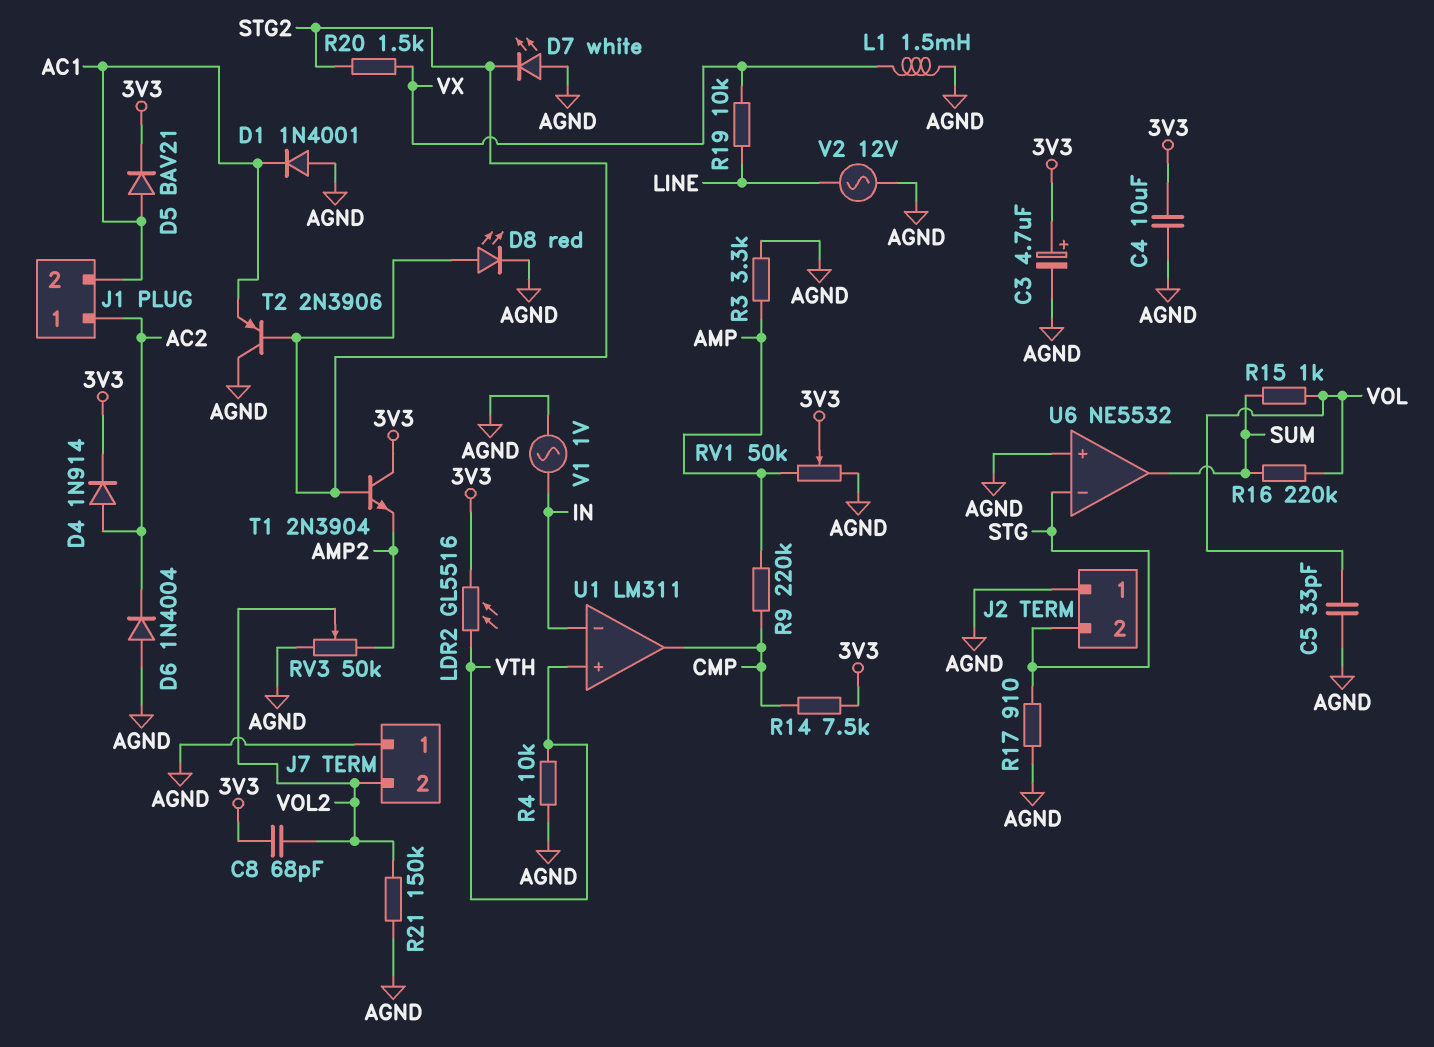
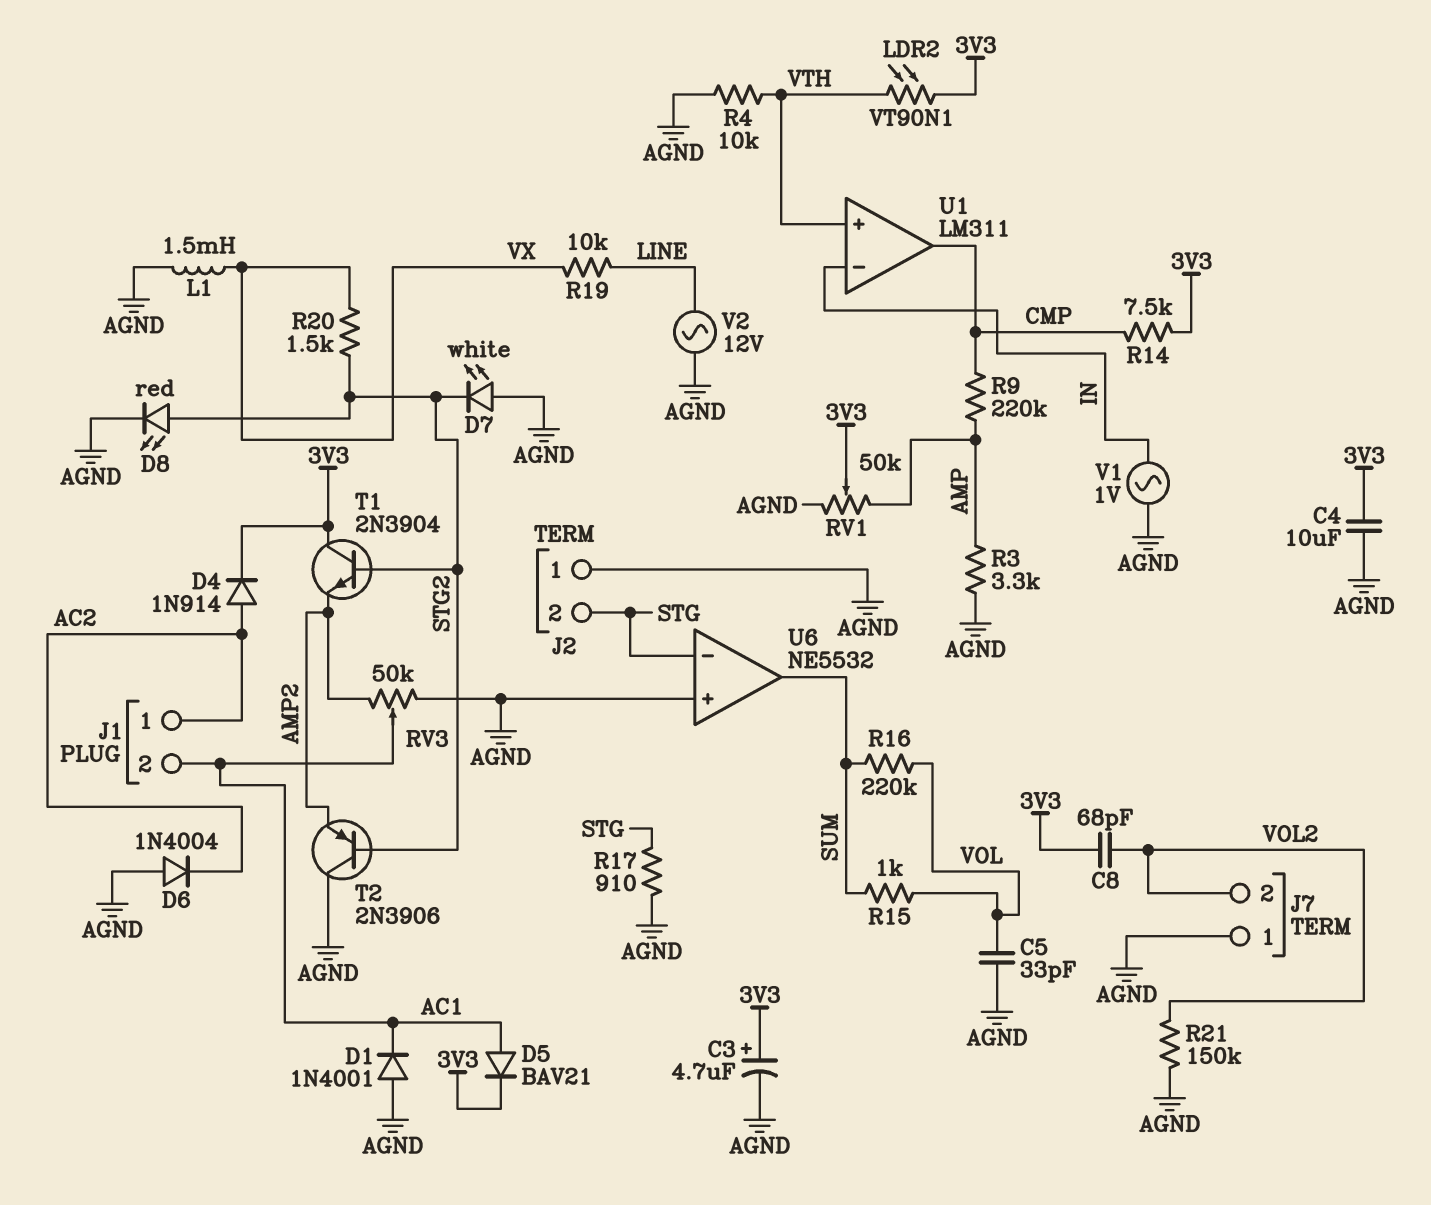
LDR2: GL5516 (3V3, VTH) -> VT90N1 (3V3, VTH)
RV3: 50k (AGND, AMP2, wiper VOL2) -> 50k (AGND, AMP2, wiper AC1)
T2: PNP 2N3906 (B STG2, C AGND, E AC1) -> PNP 2N3906 (B STG2, C AGND, E AMP2)

